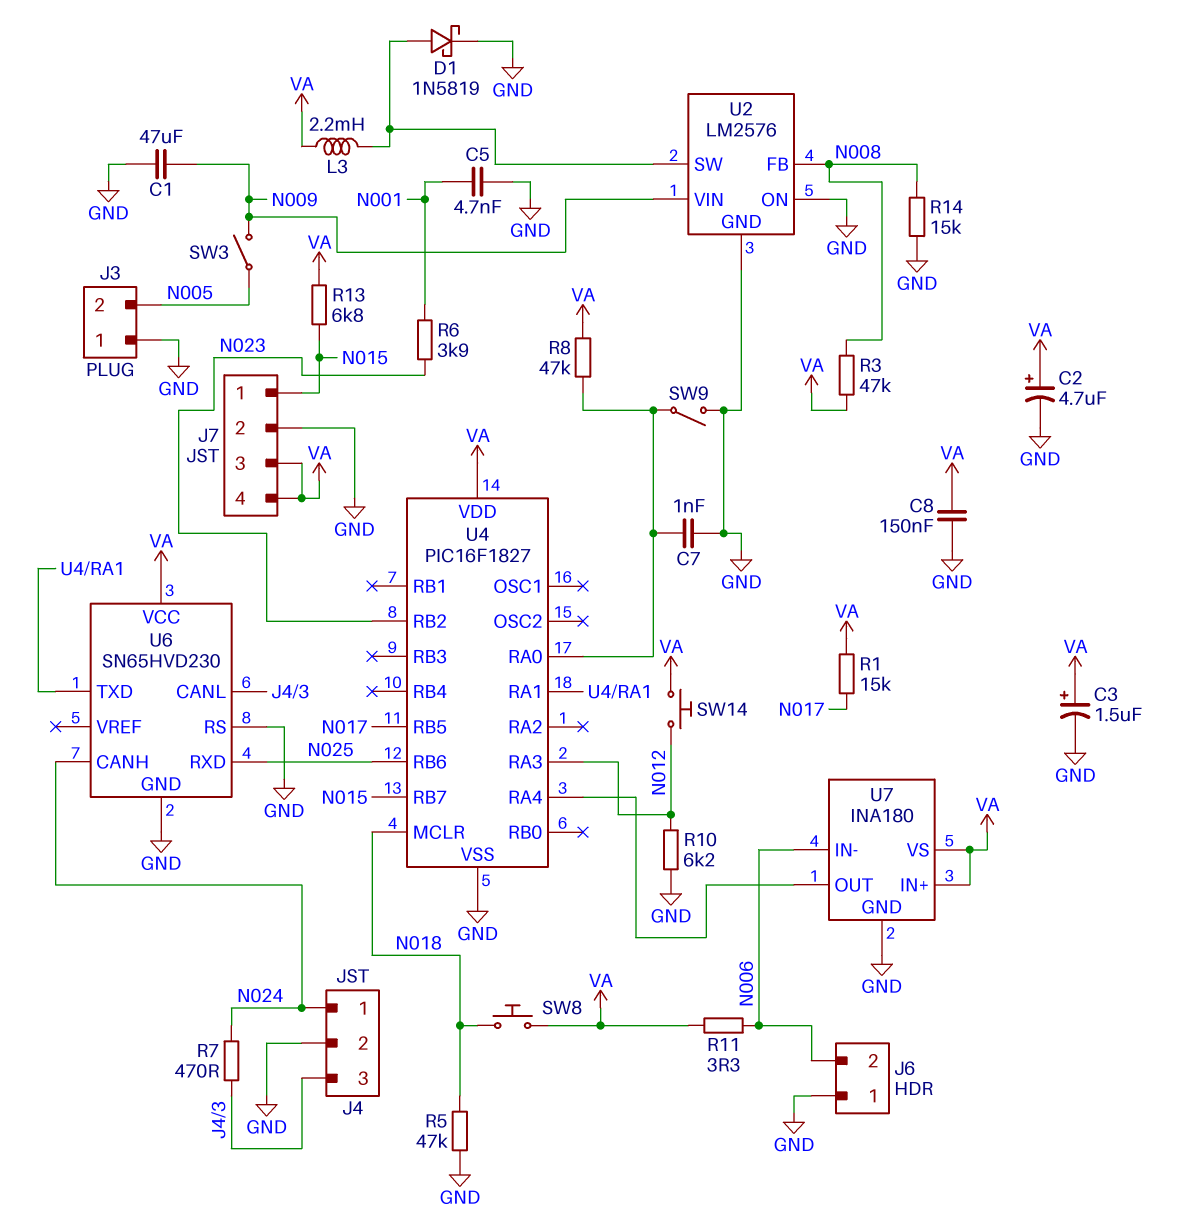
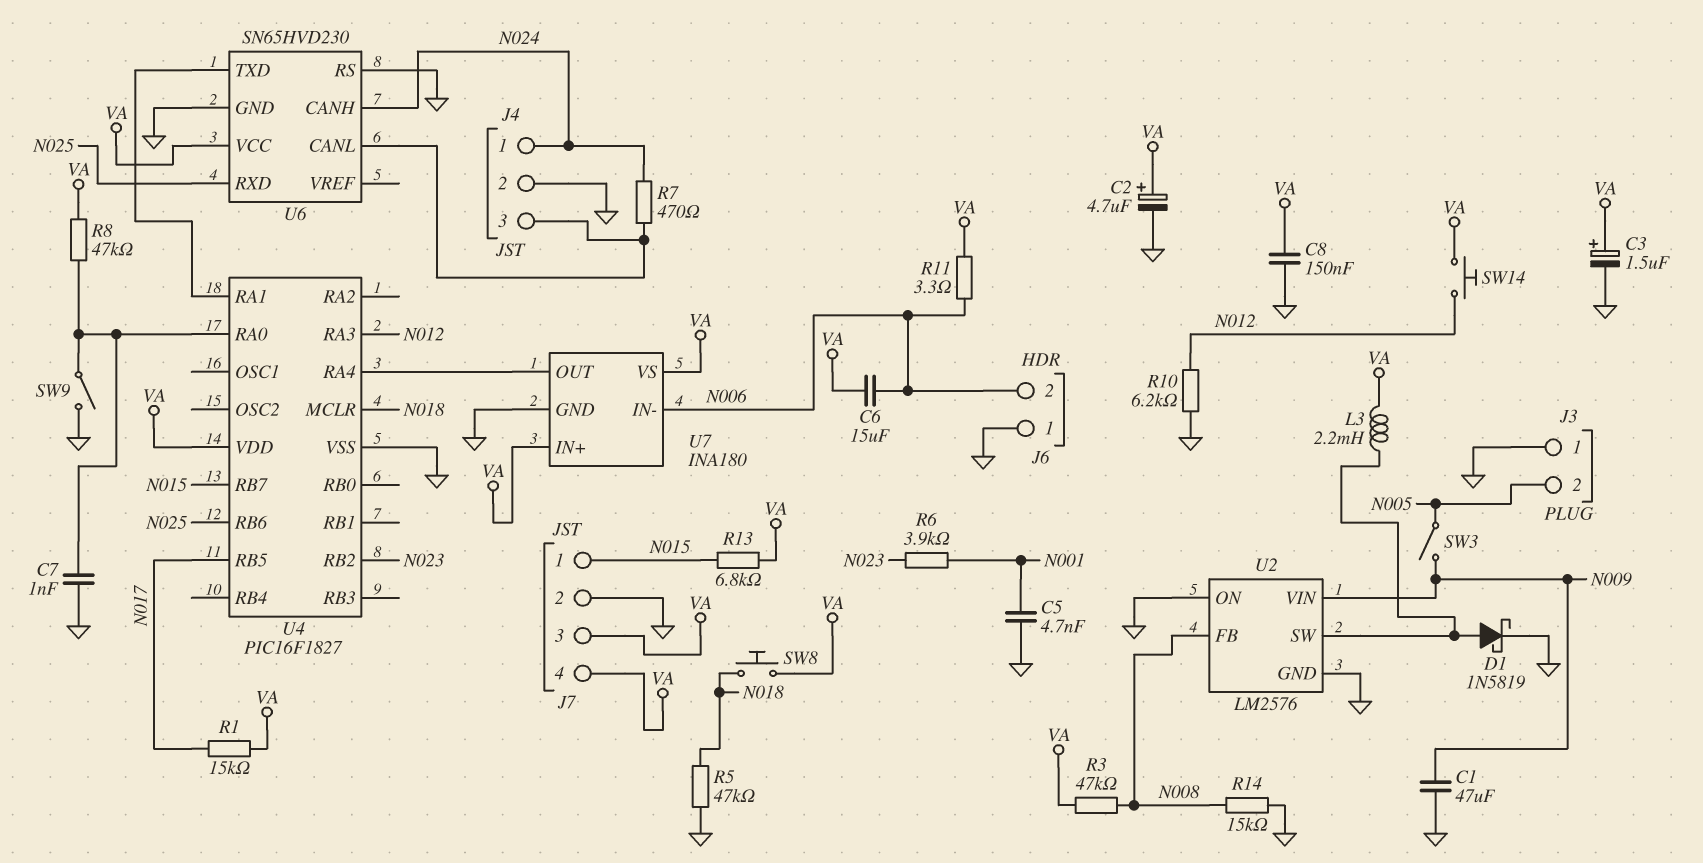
C6: none -> 15uF (N006, VA)

